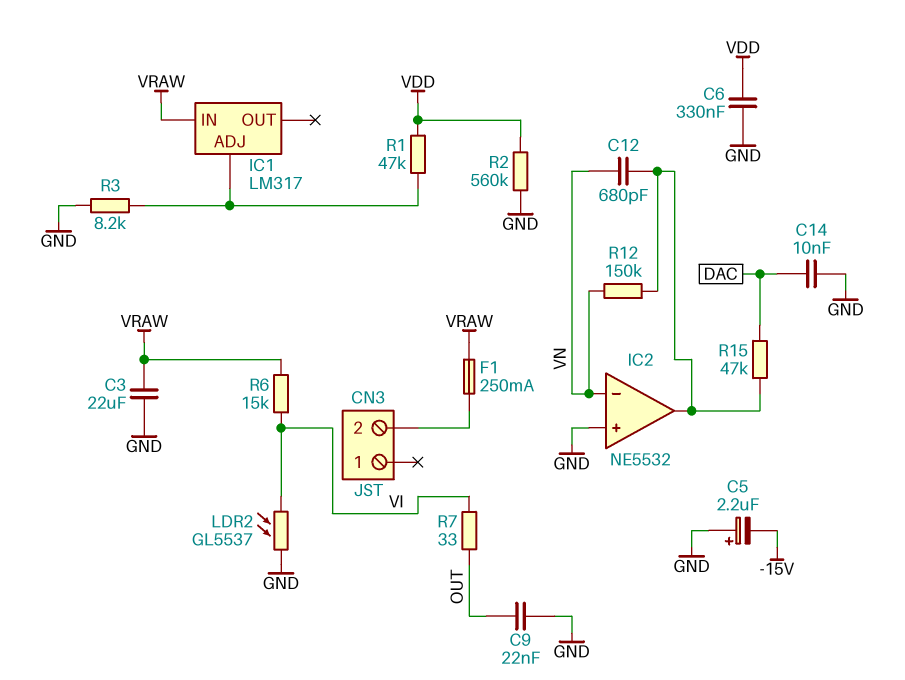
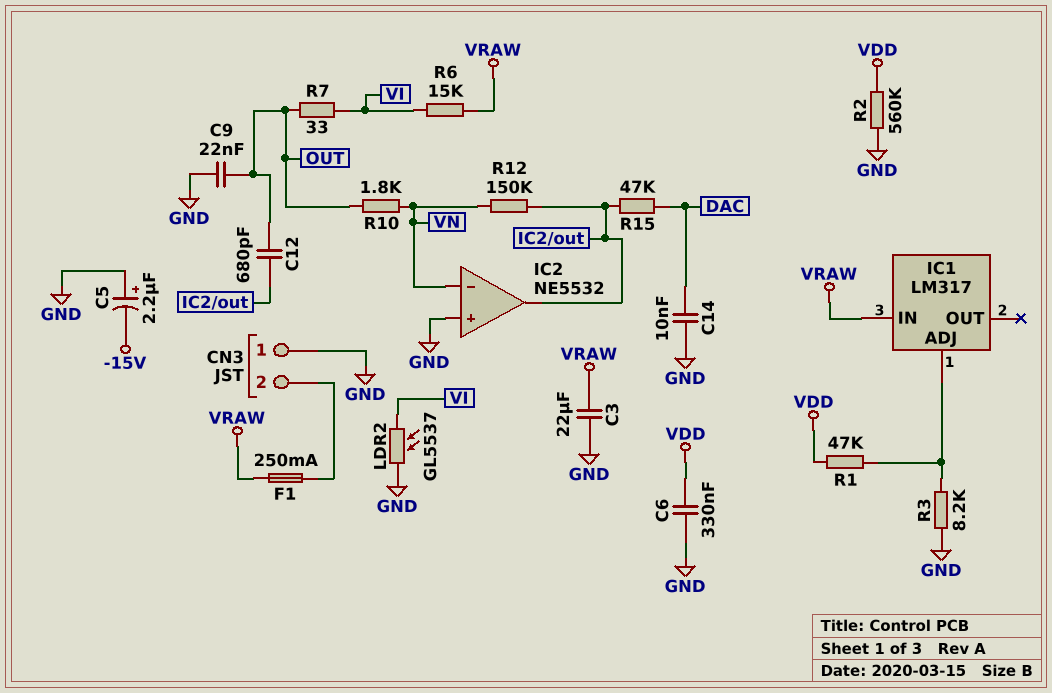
C12: 680pF (IC2/out, VN) -> 680pF (IC2/out, OUT)
CN3 pin 1: none -> GND
R10: none -> 1.8k (OUT, VN)

